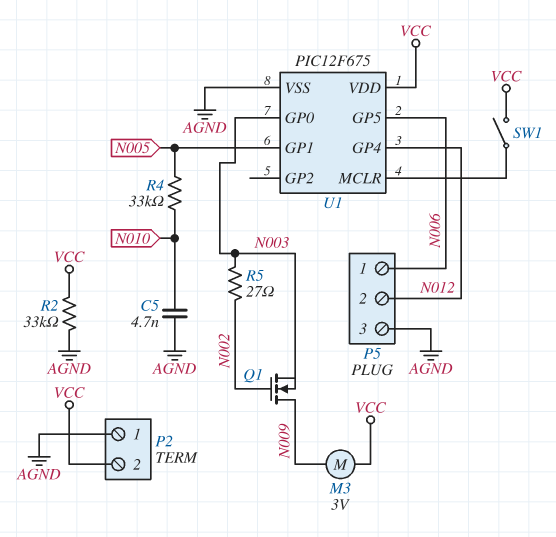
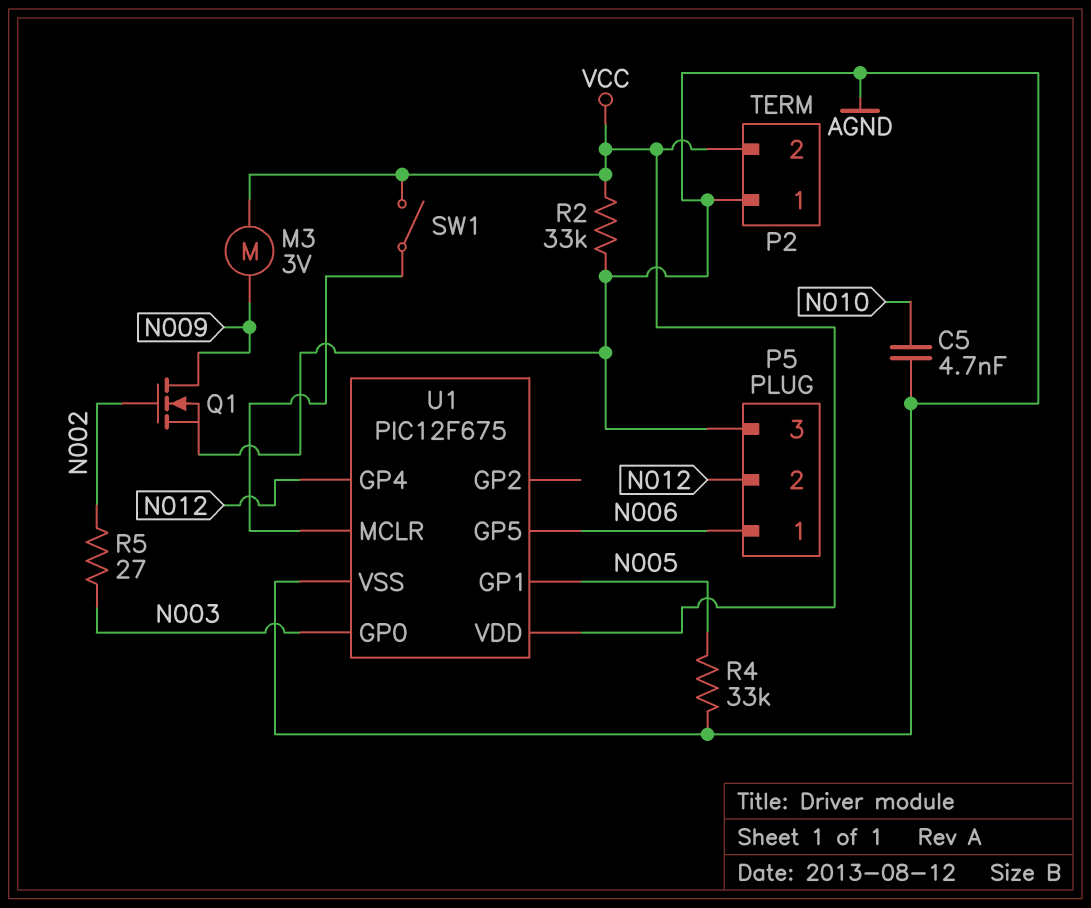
Q1: NMOS (G N002, D N009, S N003) -> NMOS (G N002, D N009, S AGND)
R4: 33k (N005, N010) -> 33k (AGND, N005)

